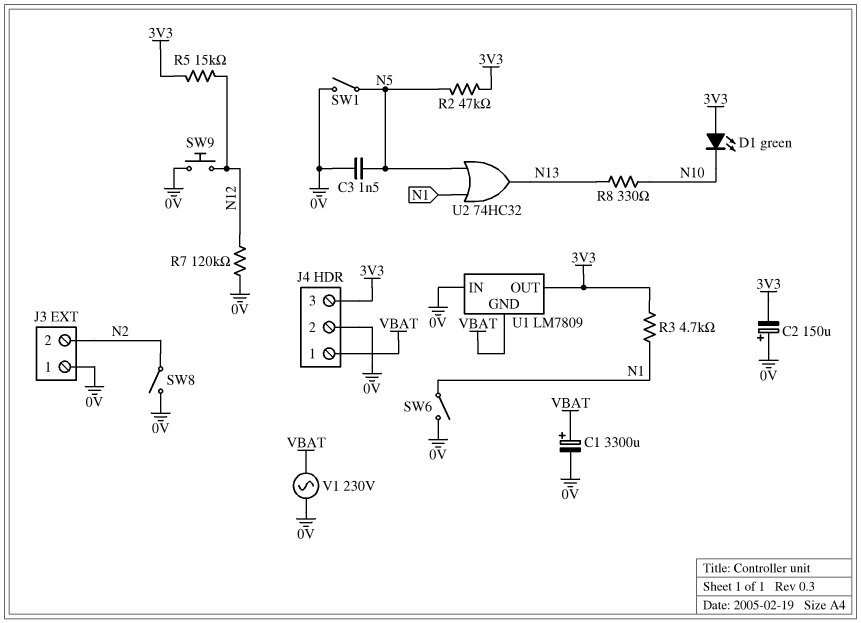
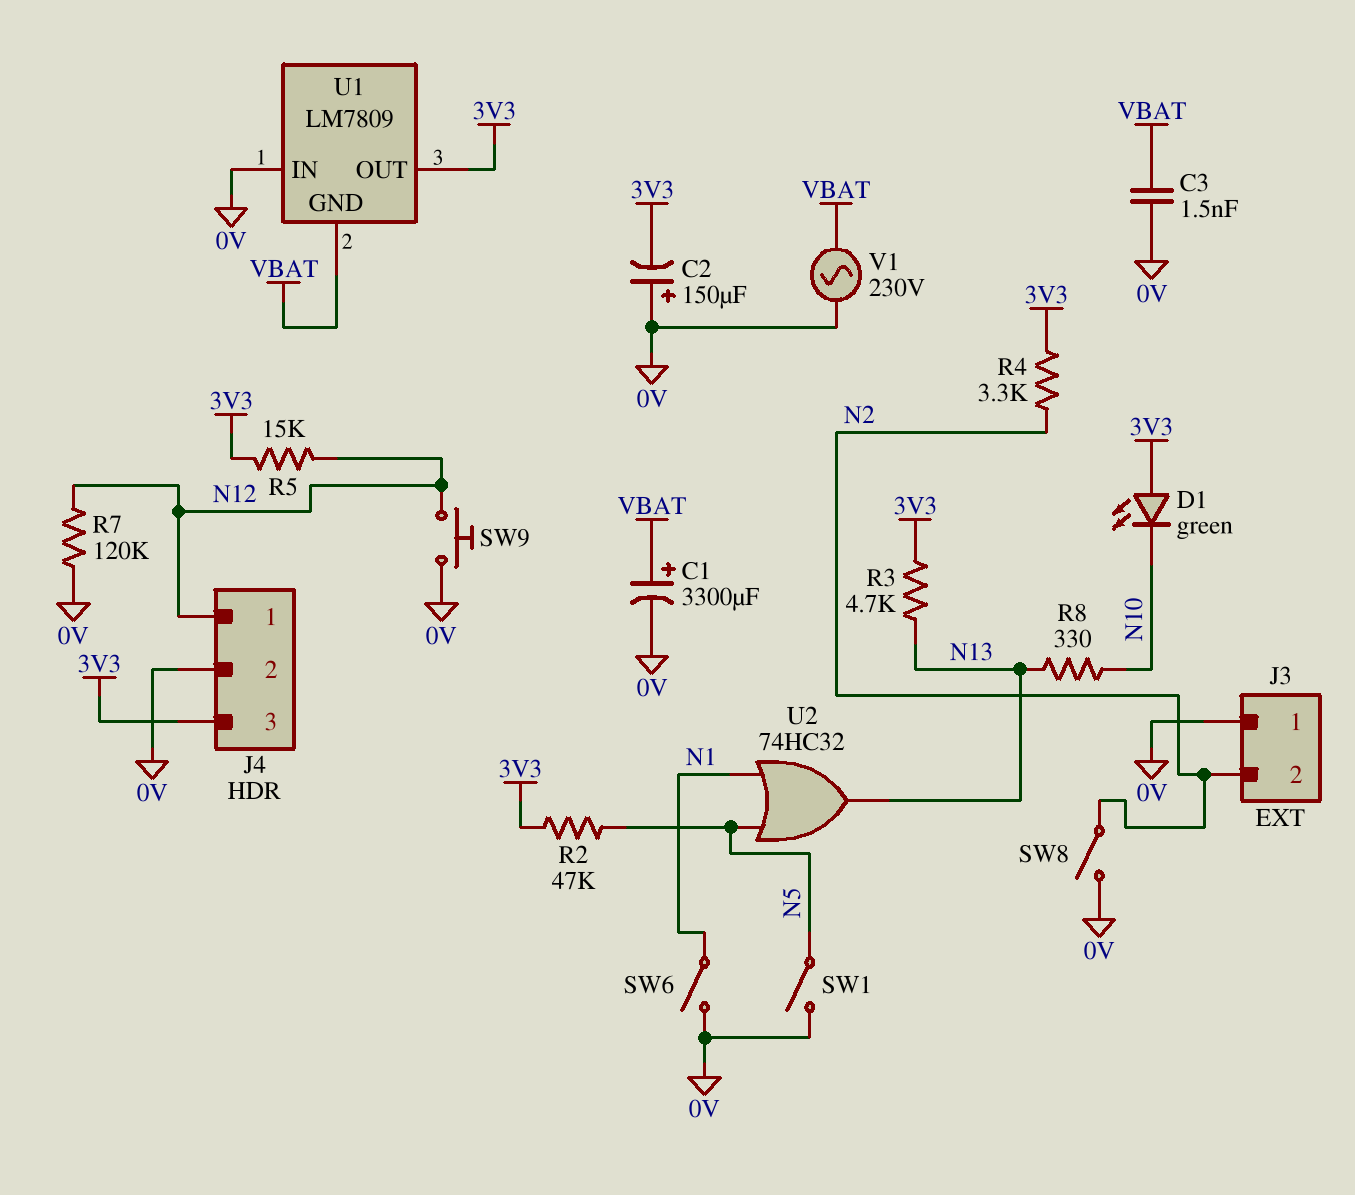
C3: 1.5nF (0V, N5) -> 1.5nF (0V, VBAT)
J4 pin 1: VBAT -> N12
R3: 4.7k (3V3, N1) -> 4.7k (3V3, N13)
R4: none -> 3.3k (3V3, N2)

